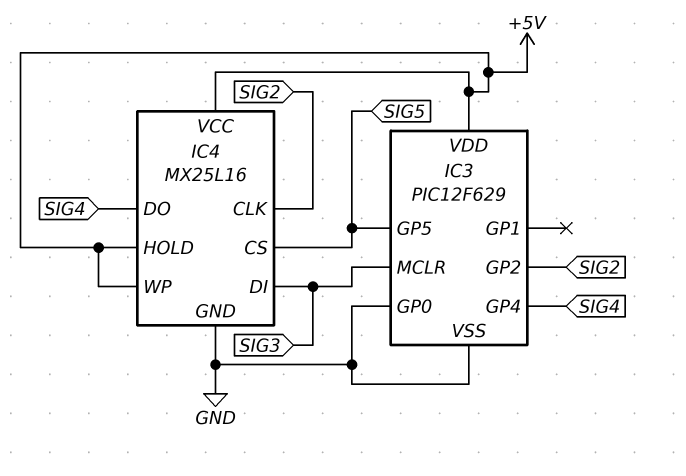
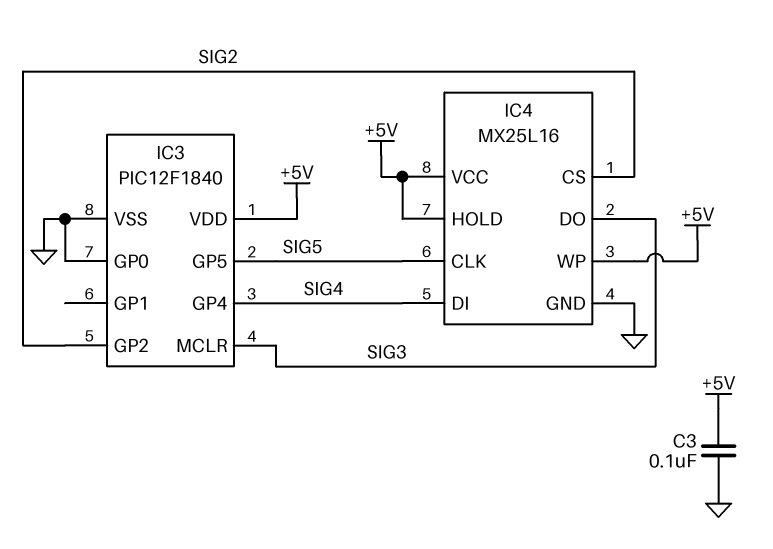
C3: none -> 100nF (+5V, GND)
IC3: PIC12F629 -> PIC12F1840
IC4 pin CLK: SIG2 -> SIG5
IC4 pin CS: SIG5 -> SIG2
IC4 pin DI: SIG3 -> SIG4
IC4 pin DO: SIG4 -> SIG3

